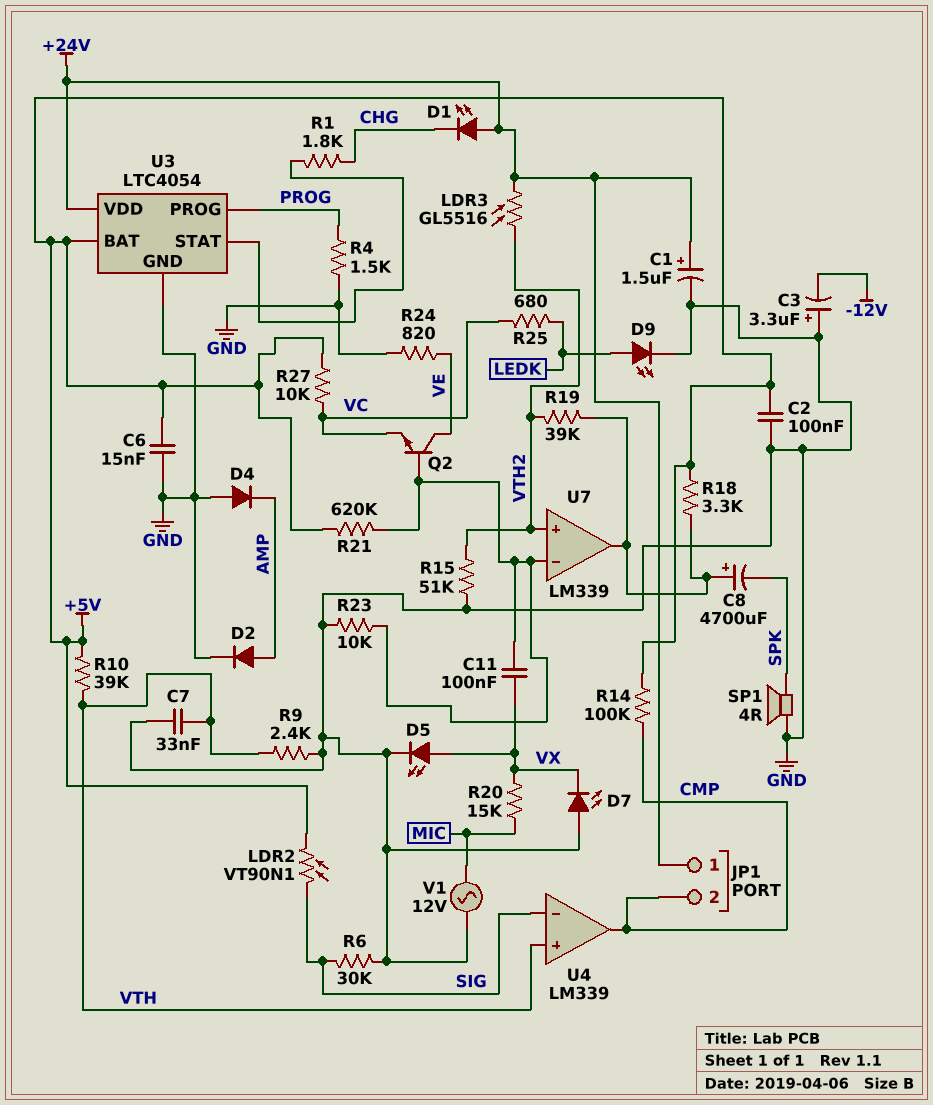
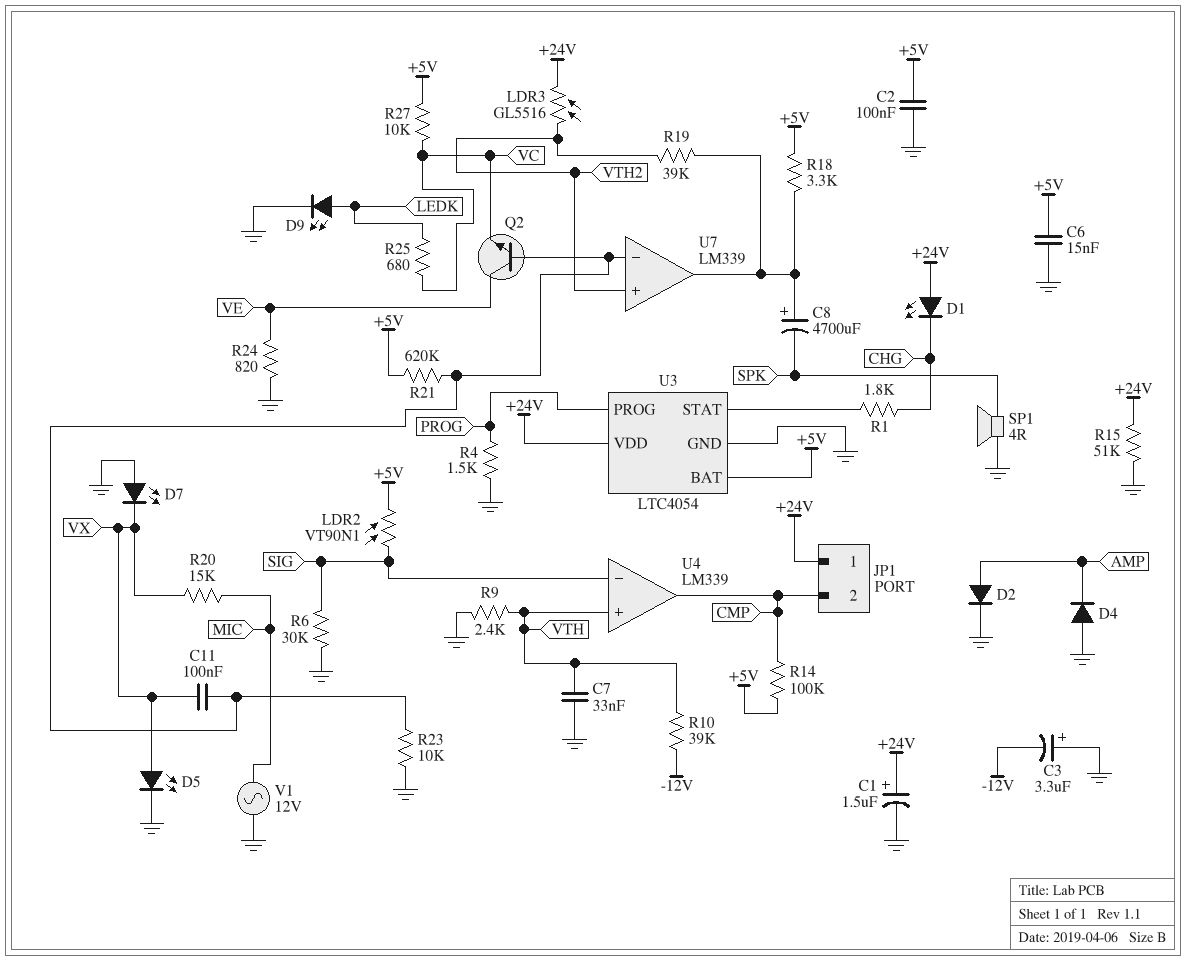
R10: 39k (+5V, VTH) -> 39k (-12V, VTH)
R15: 51k (GND, VTH2) -> 51k (+24V, GND)

